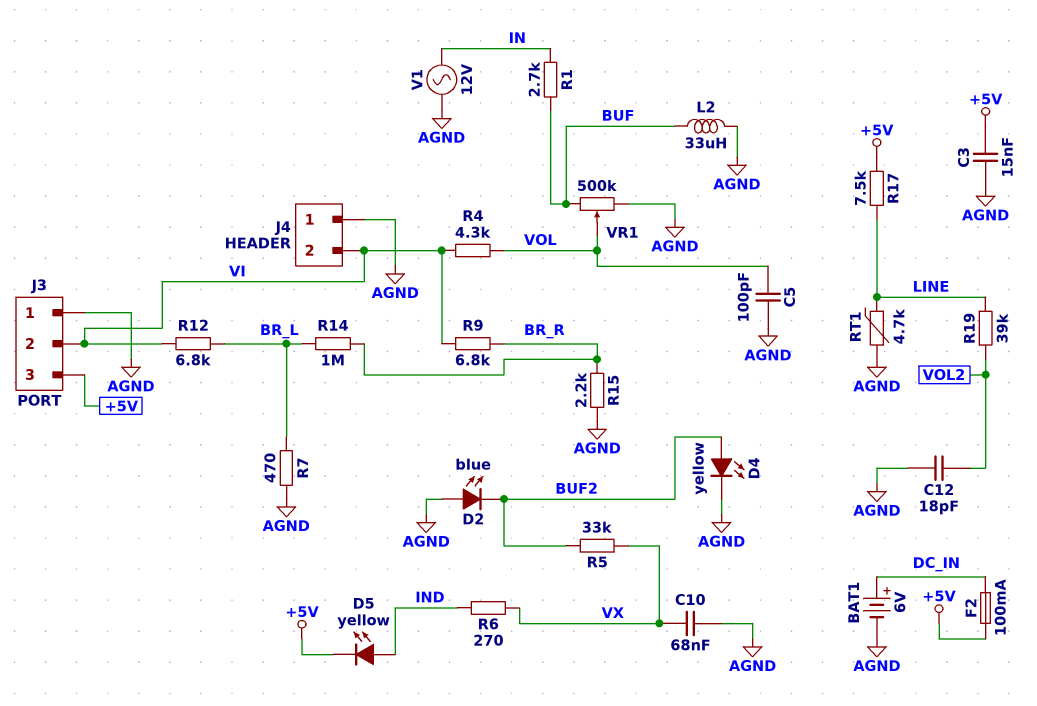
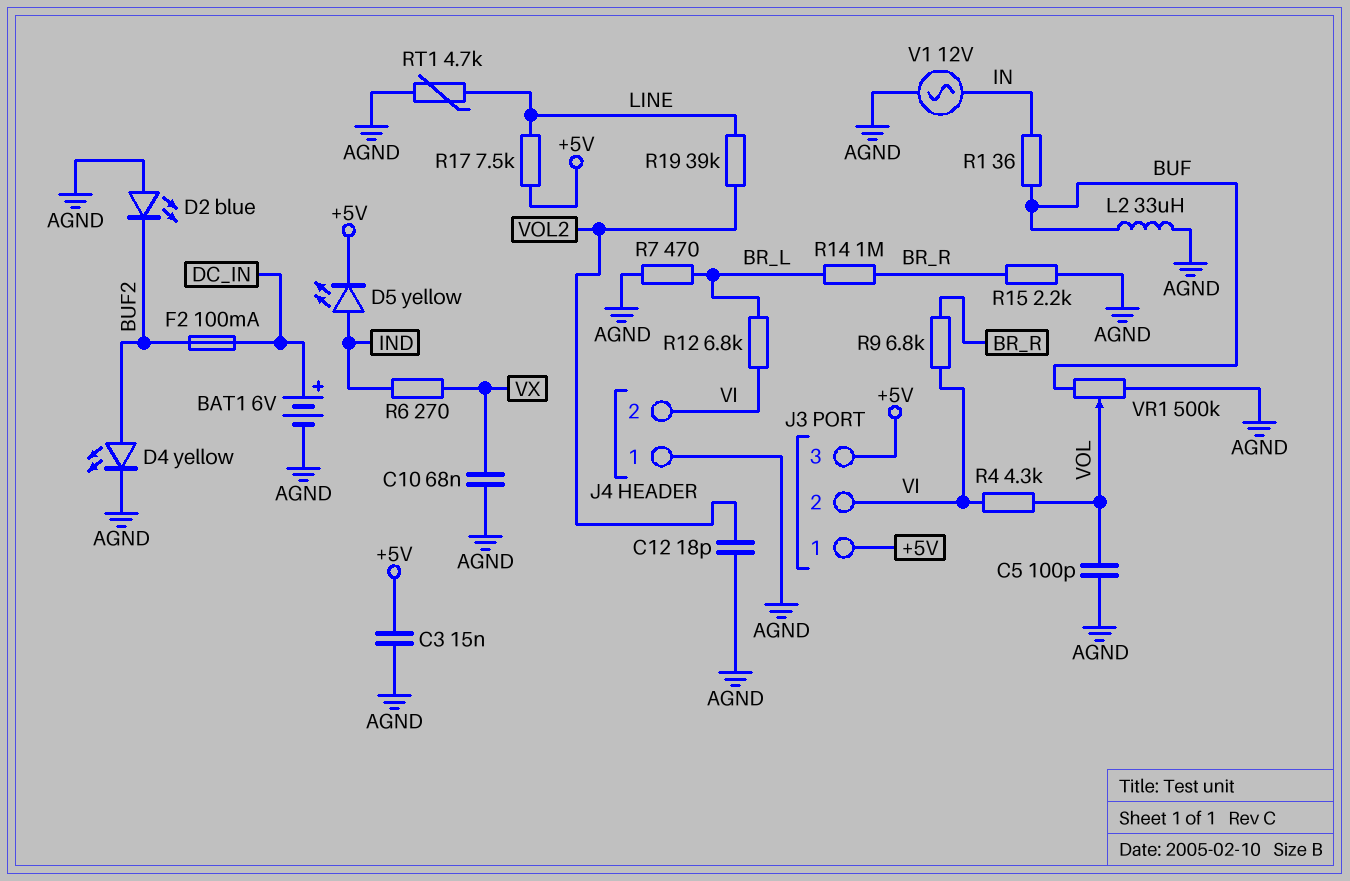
F2: 100mA (+5V, DC_IN) -> 100mA (BUF2, DC_IN)
J3 pin 1: AGND -> +5V
R1: 2.7k (BUF, IN) -> 36 (BUF, IN)
R5: 33k (BUF2, VX) -> none

